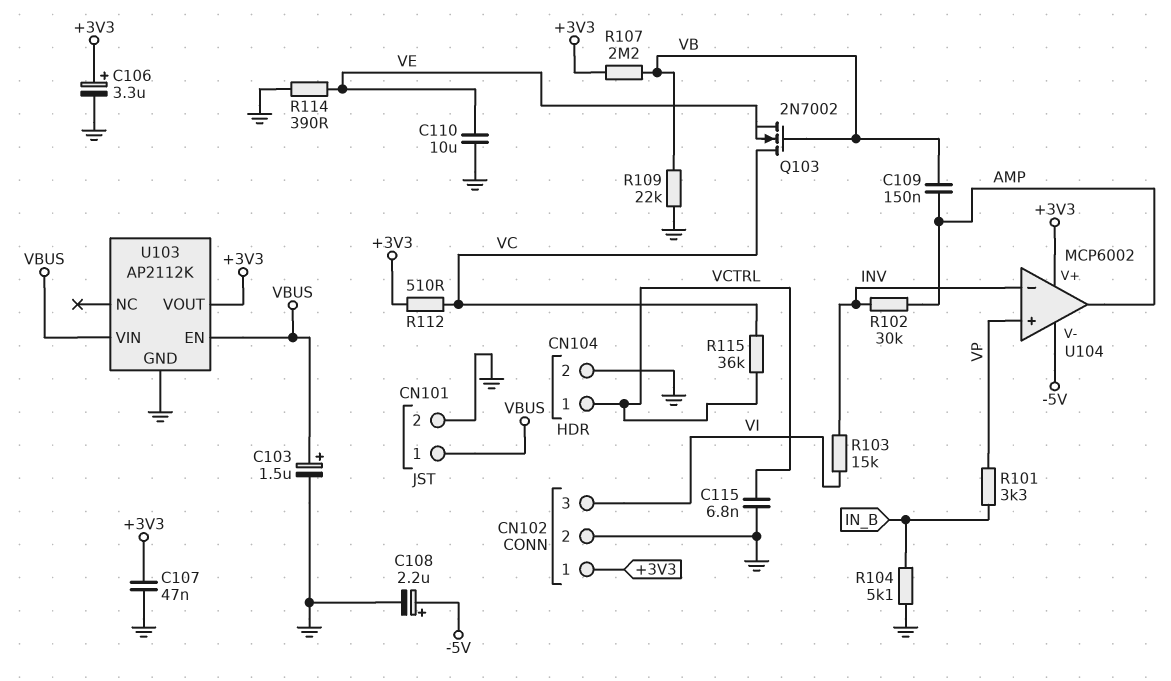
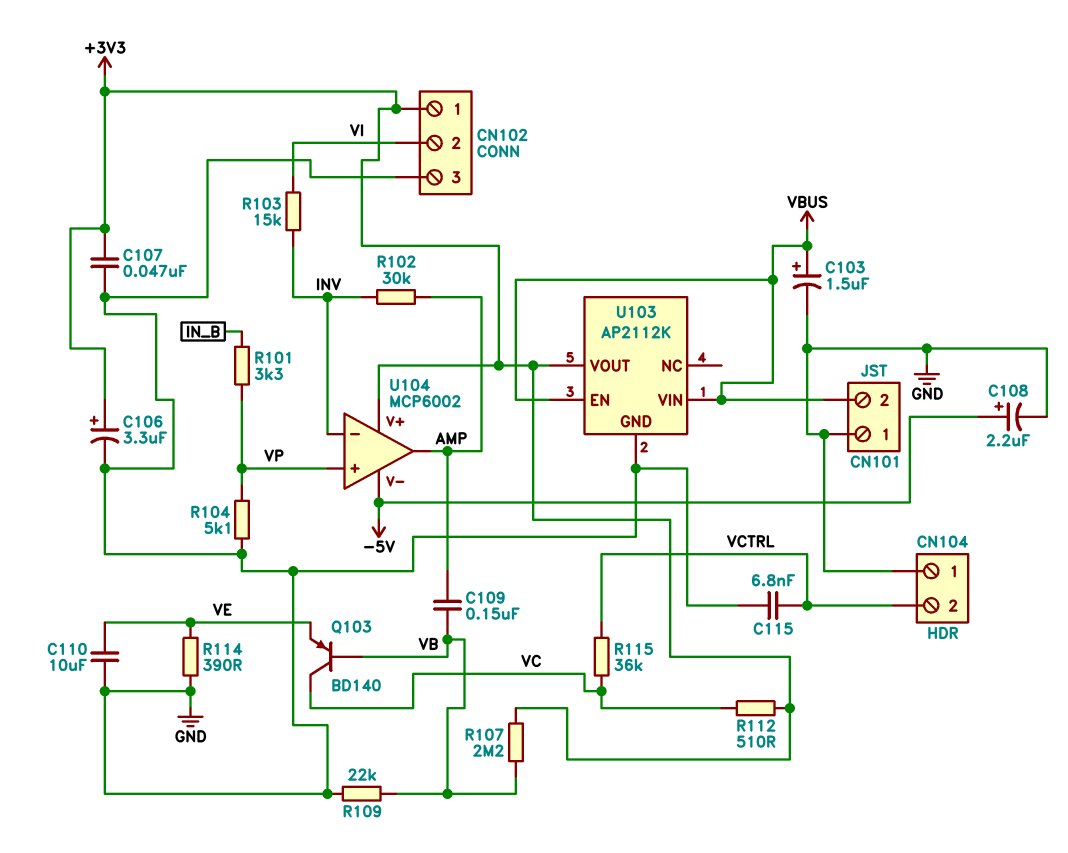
CN101 pin 1: VBUS -> GND
CN101 pin 2: GND -> VBUS
CN102 pin 2: GND -> VI
CN102 pin 3: VI -> GND
CN104 pin 1: VCTRL -> GND
CN104 pin 2: GND -> VCTRL
Q103: NMOS 2N7002 (G VB, D VC, S VE) -> PNP BD140 (B VB, C VC, E VE)
R104: 5.1k (GND, IN_B) -> 5.1k (GND, VP)

